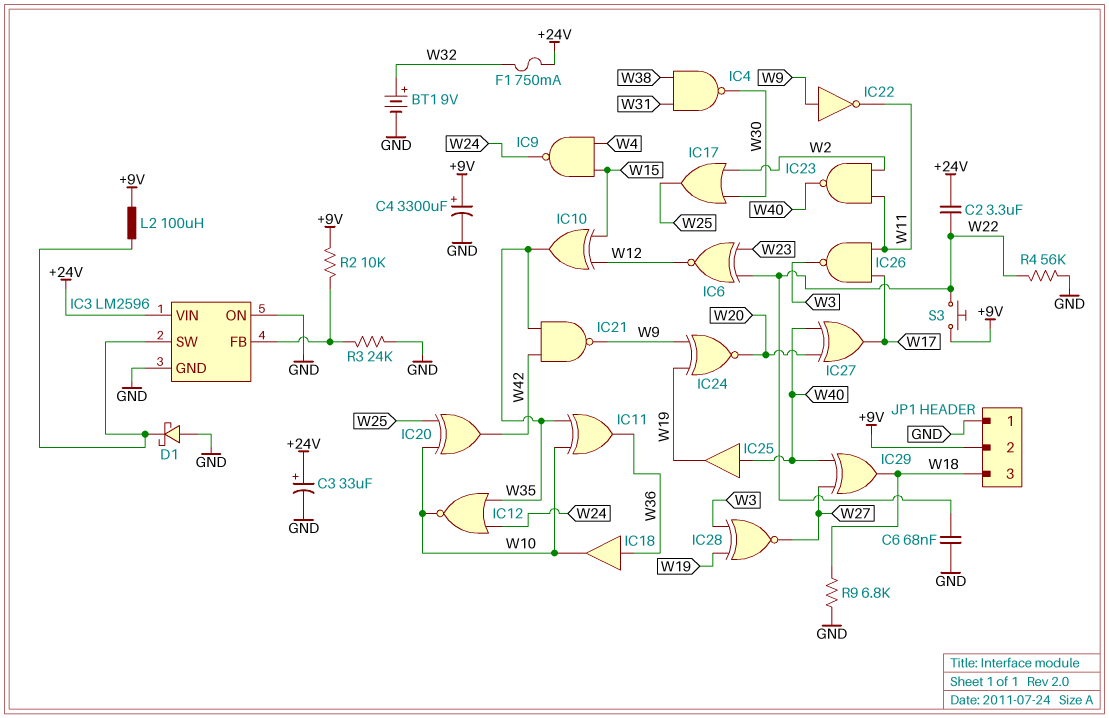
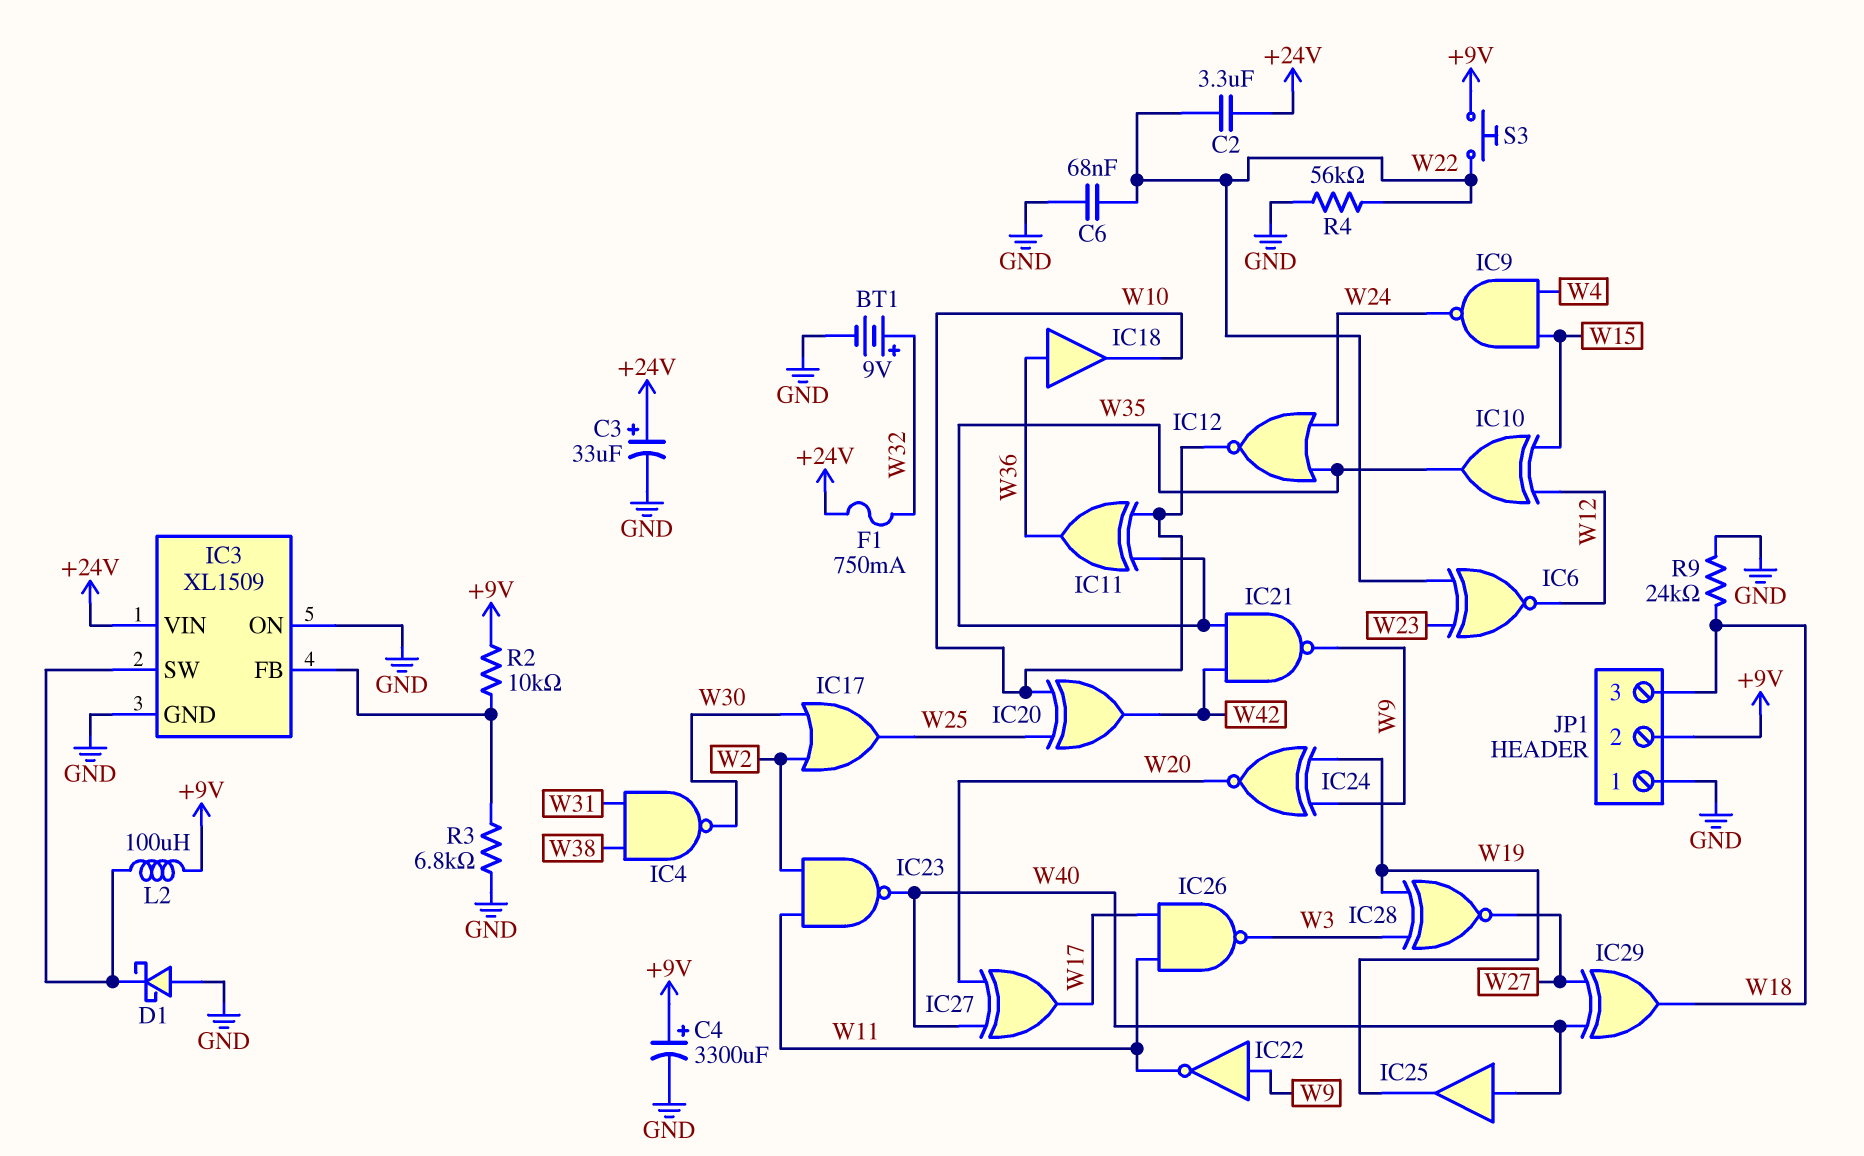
IC3: LM2596 -> XL1509
R3: 24k (GND, IC3/FB) -> 6.8k (GND, IC3/FB)
R9: 6.8k (GND, W18) -> 24k (GND, W18)

